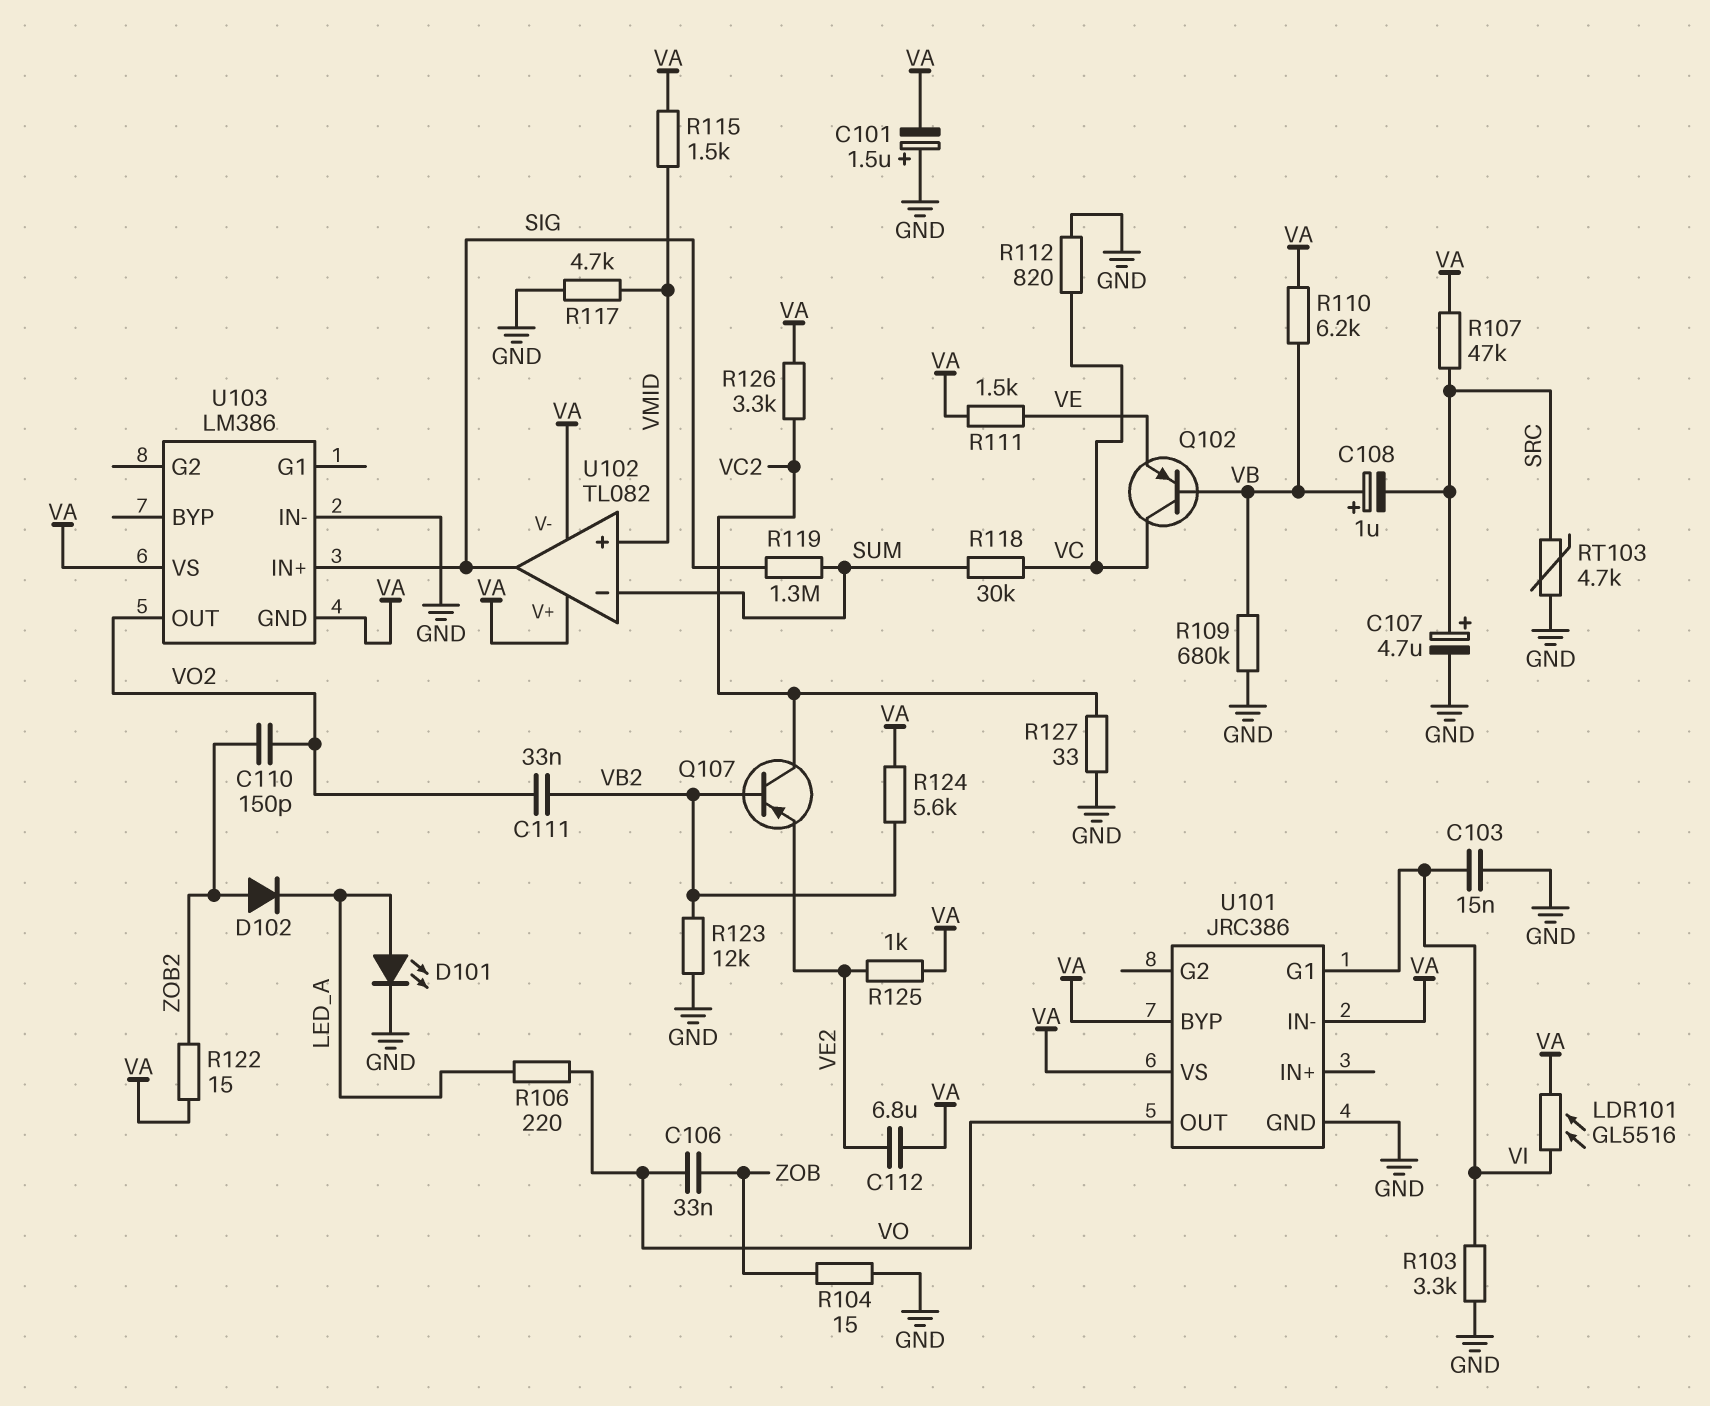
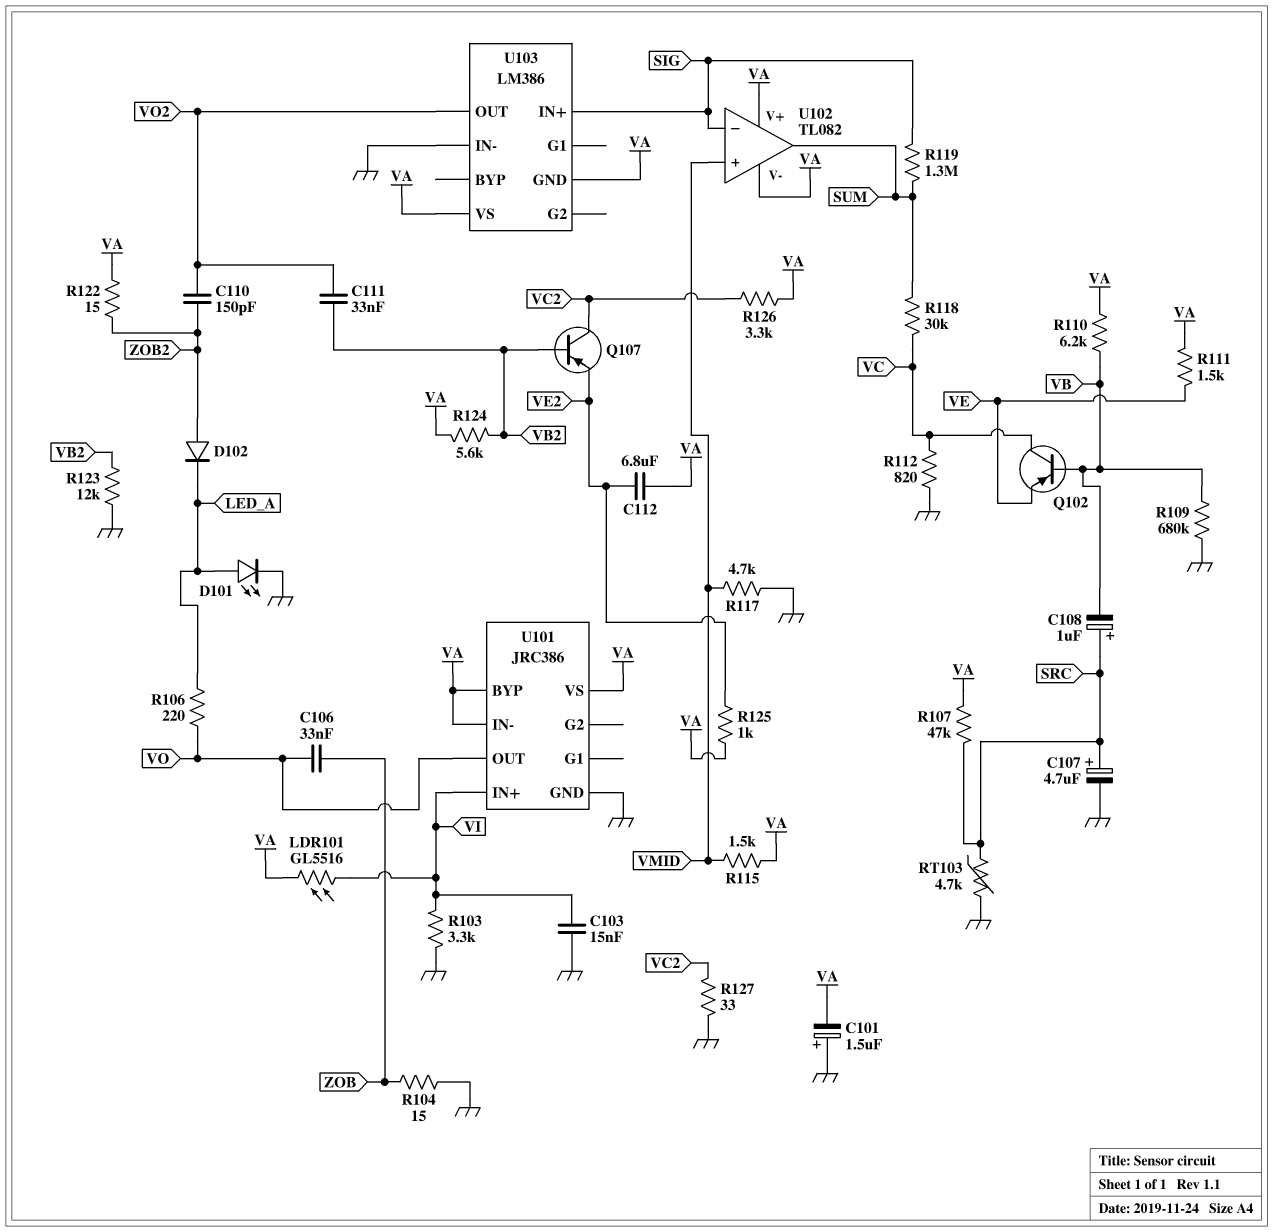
C108: 1uF (plus VB, minus SRC) -> 1uF (plus SRC, minus VB)
U101 pin G1: VI -> none
U101 pin IN+: none -> VI
U102 pin in-: SUM -> SIG
U102 pin out: SIG -> SUM

